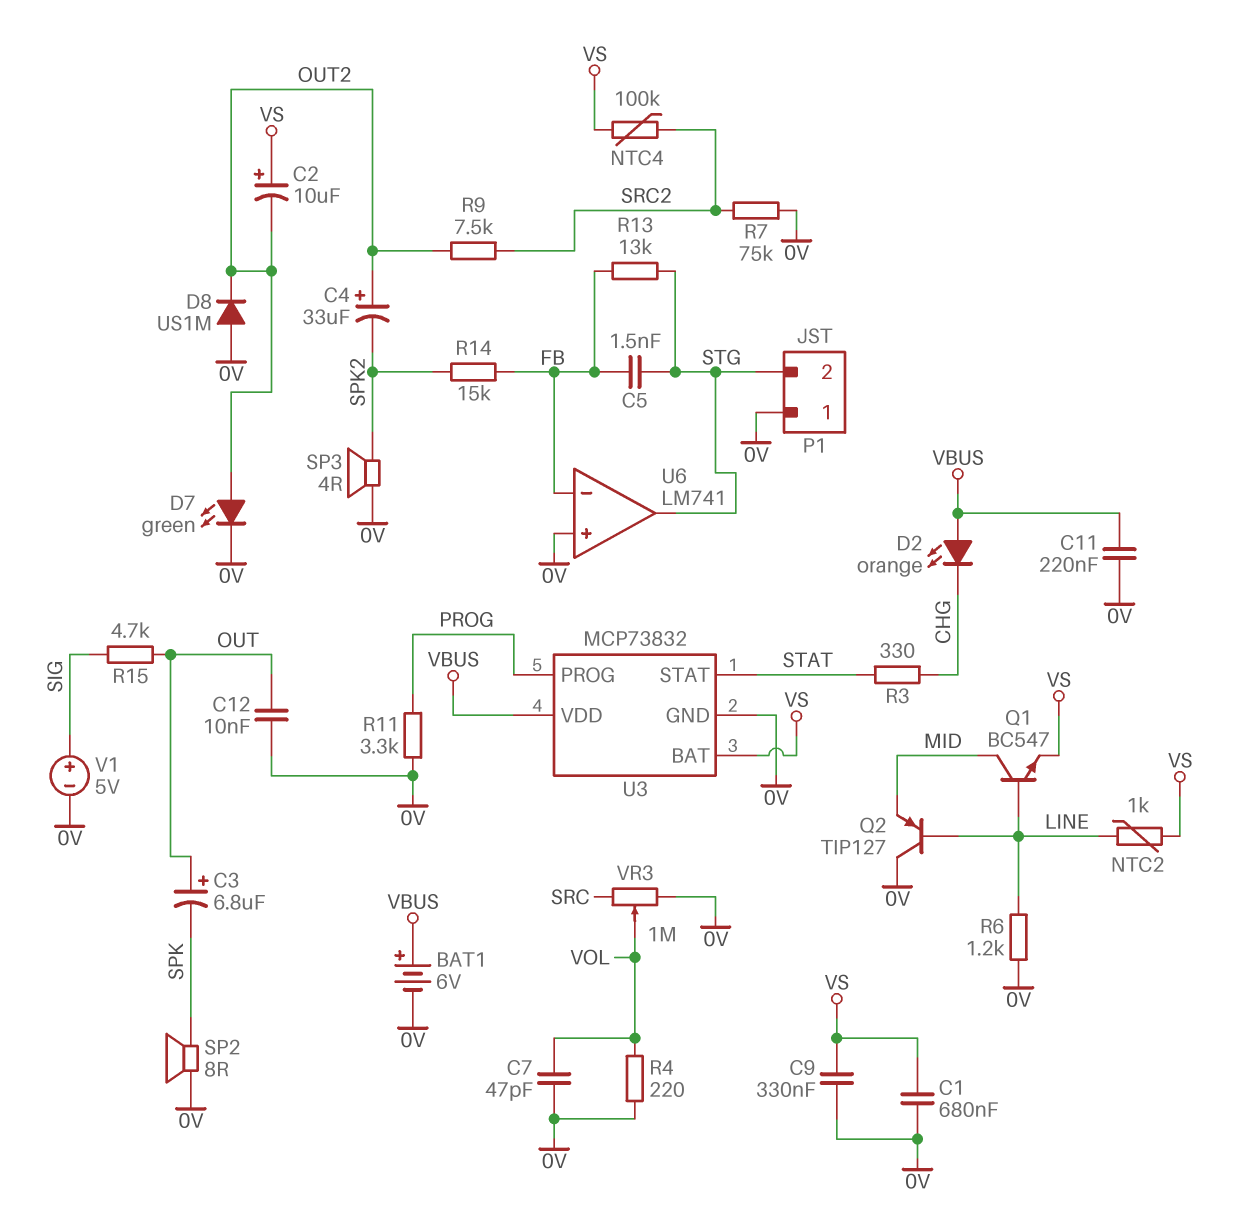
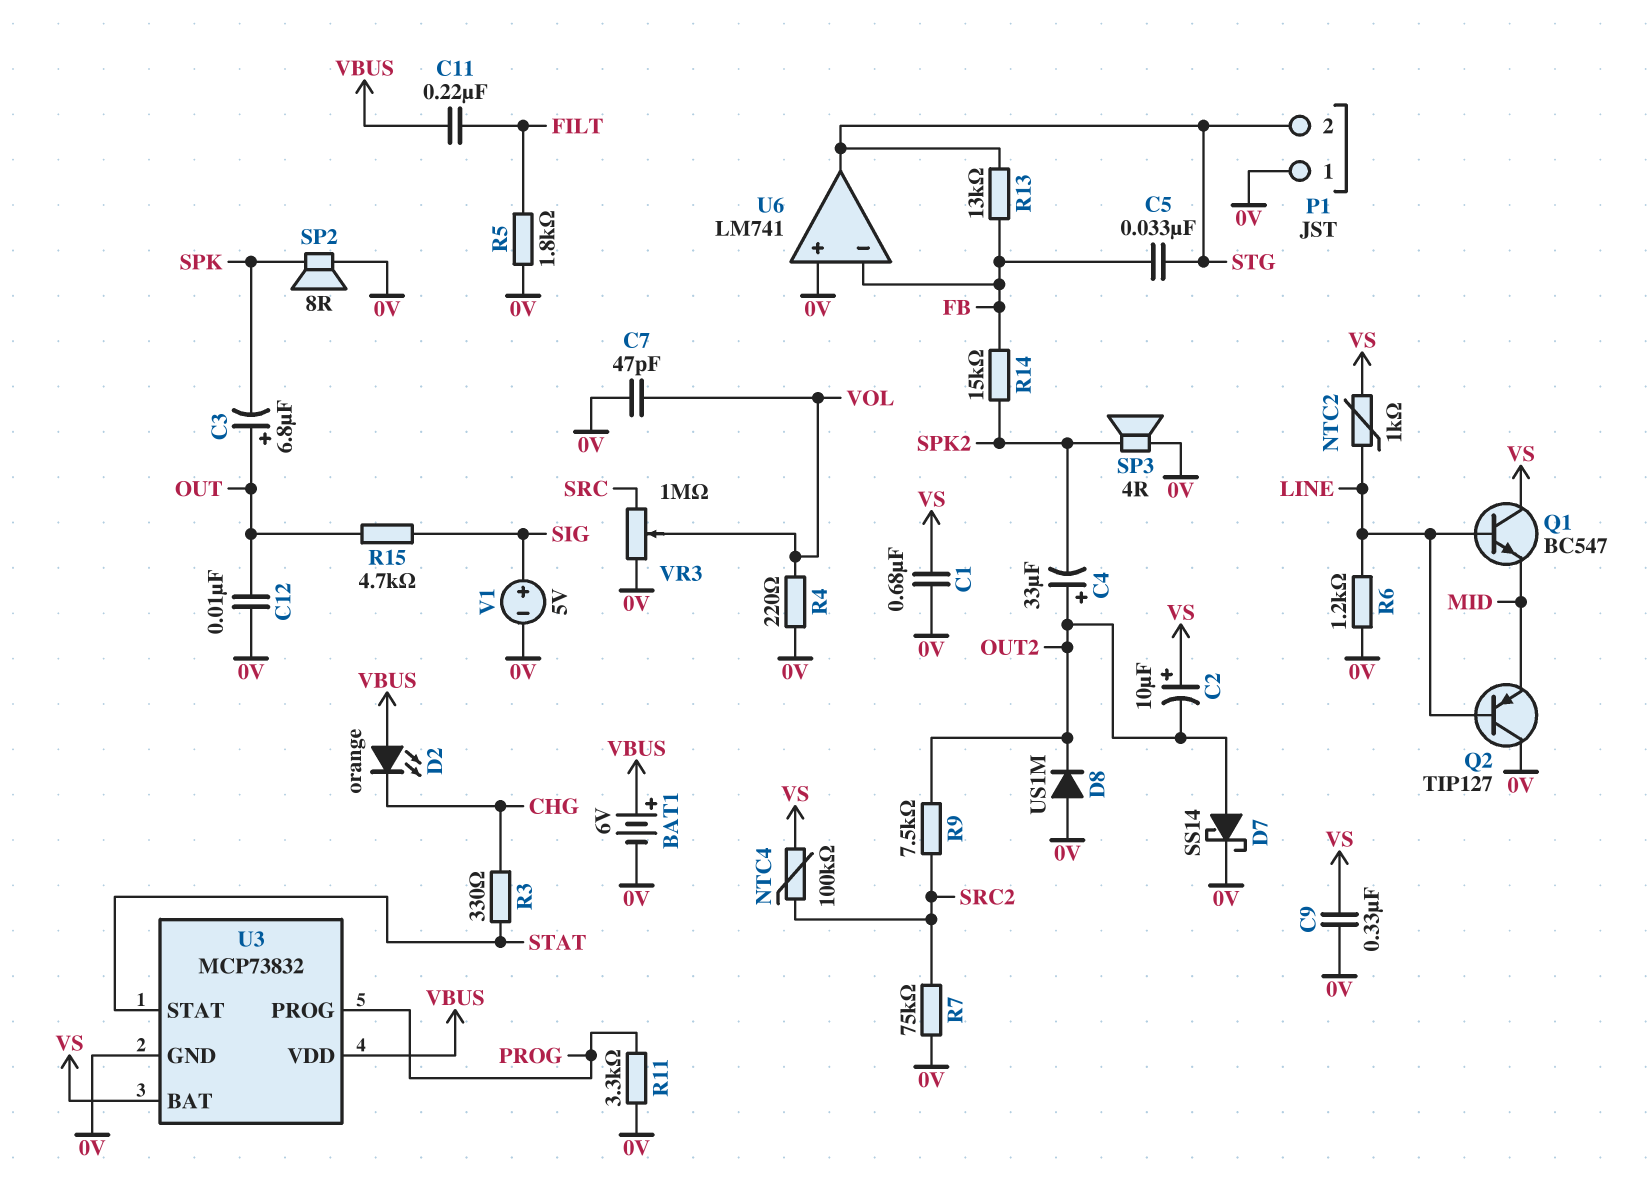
C5: 1.5nF (FB, STG) -> 33nF (FB, STG)
C11: 220nF (0V, VBUS) -> 220nF (FILT, VBUS)
D7: LED green (A OUT2, K 0V) -> schottky SS14 (A OUT2, K 0V)
Q1: NPN BC547 (B LINE, C MID, E VS) -> NPN BC547 (B LINE, C VS, E MID)
R5: none -> 1.8k (0V, FILT)

